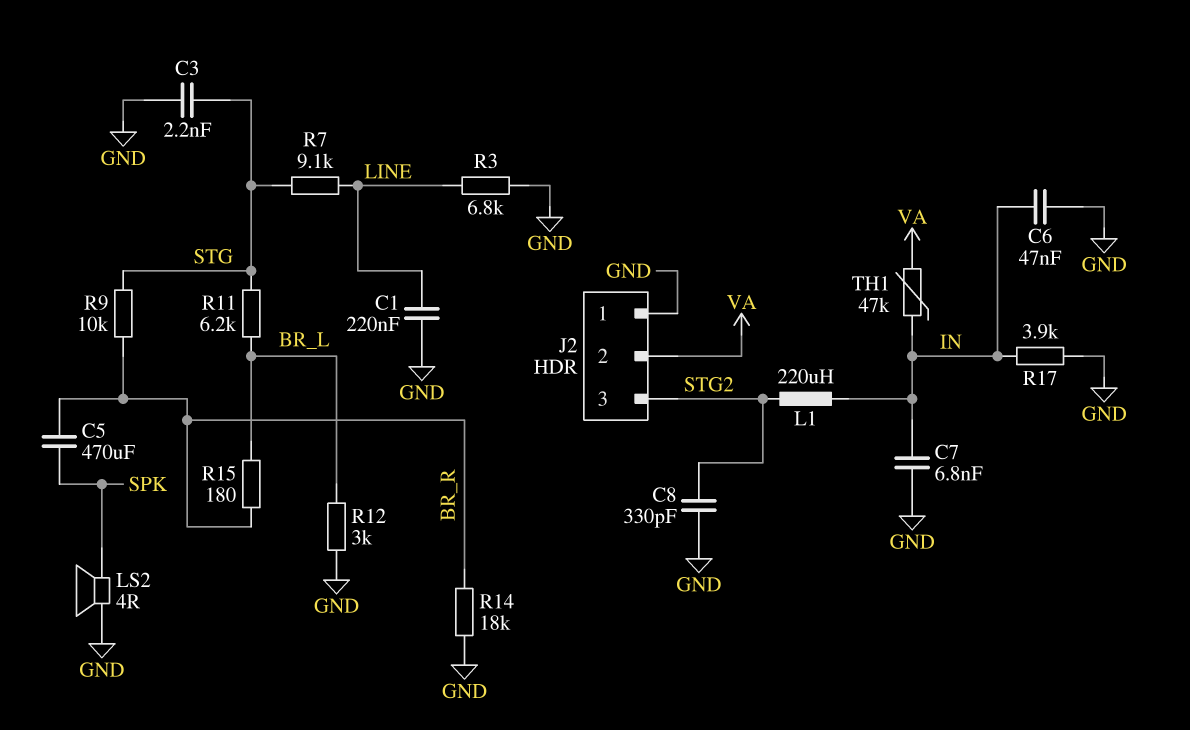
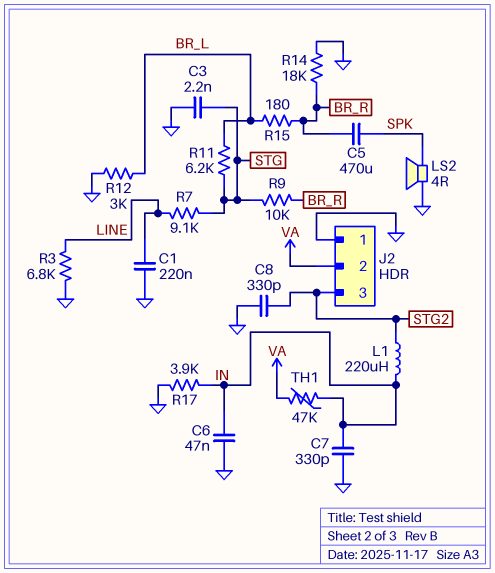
C7: 6.8nF (GND, IN) -> 330pF (GND, IN)

